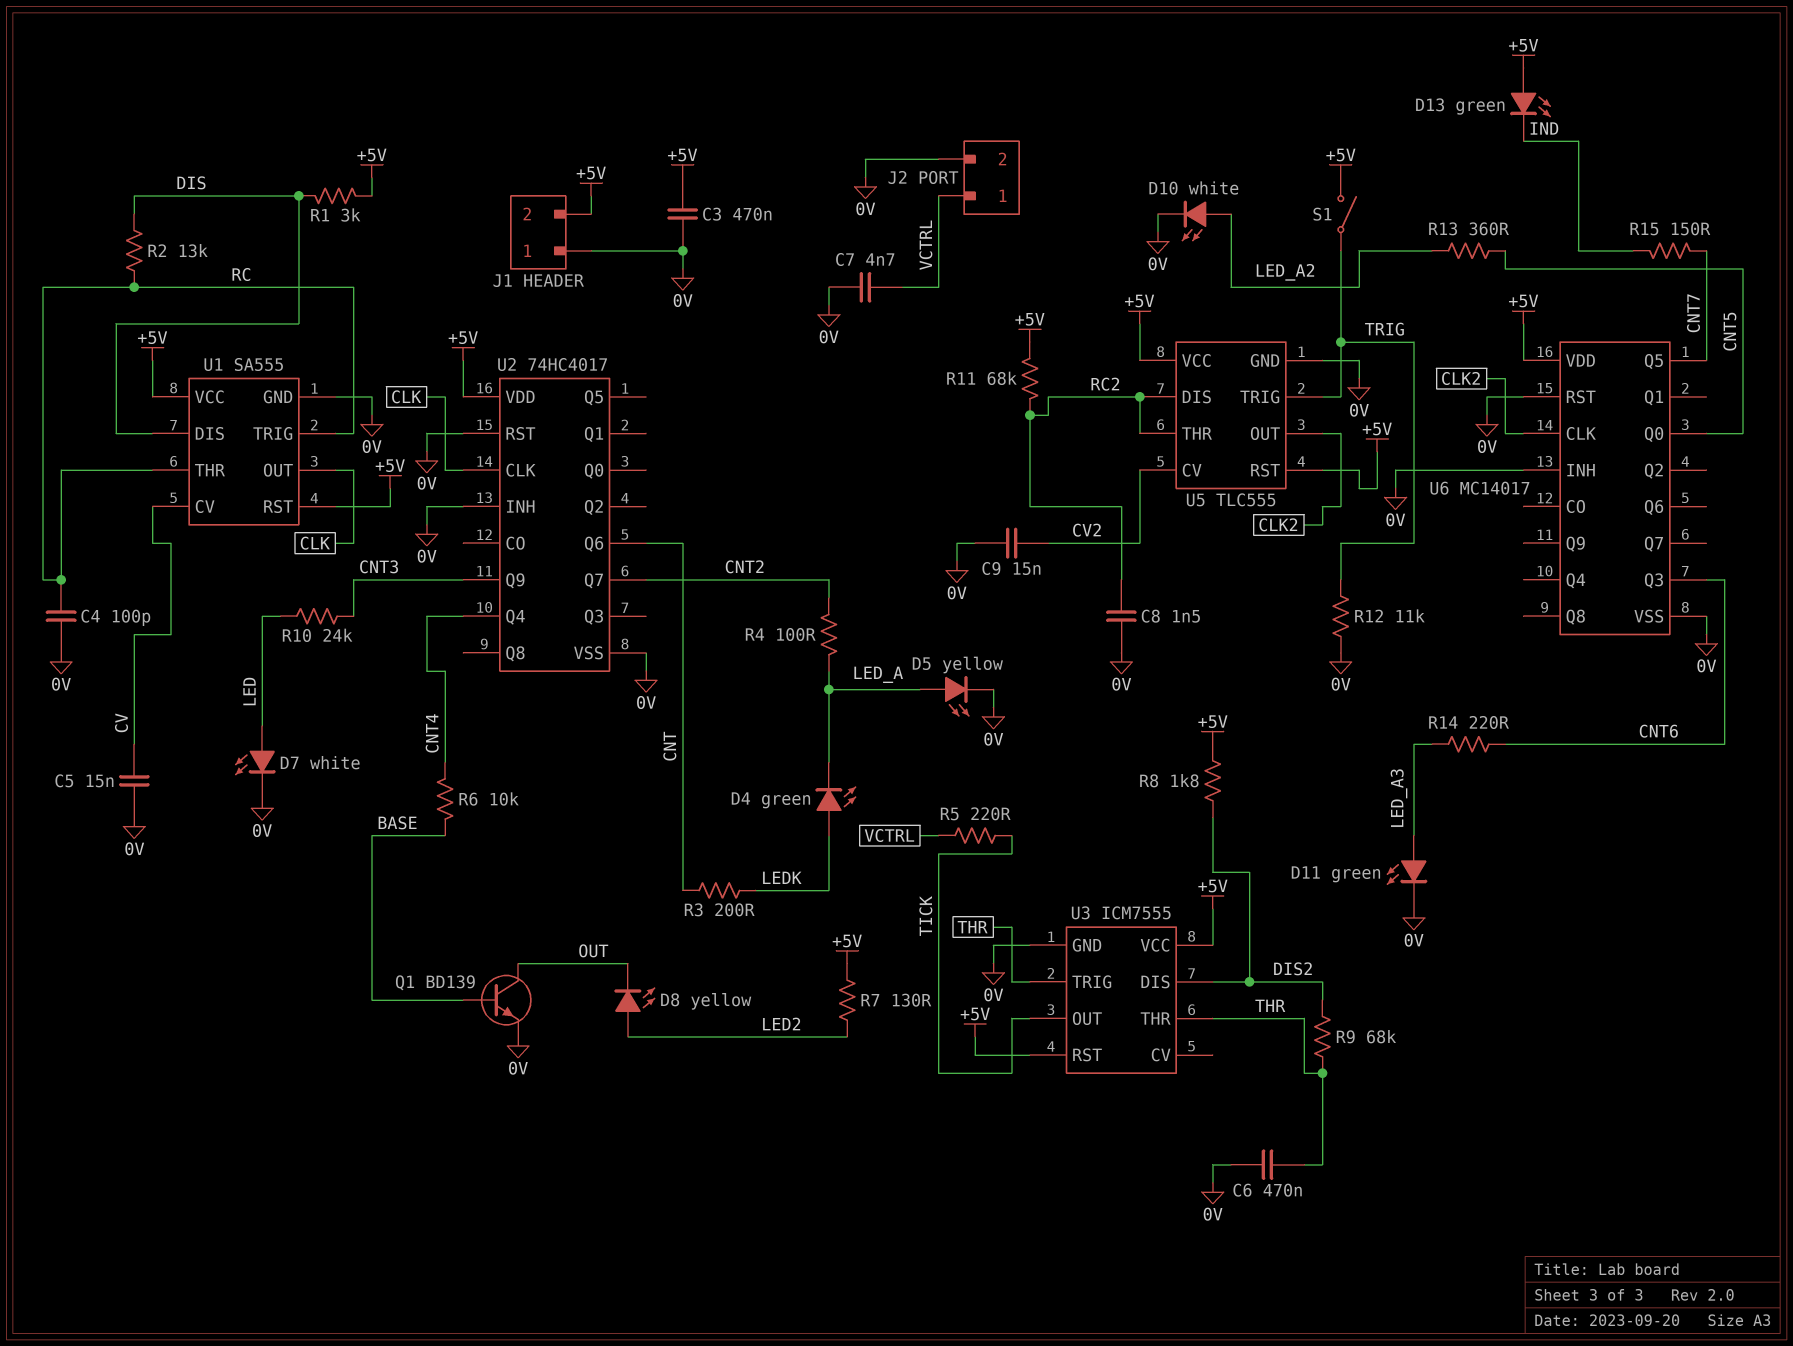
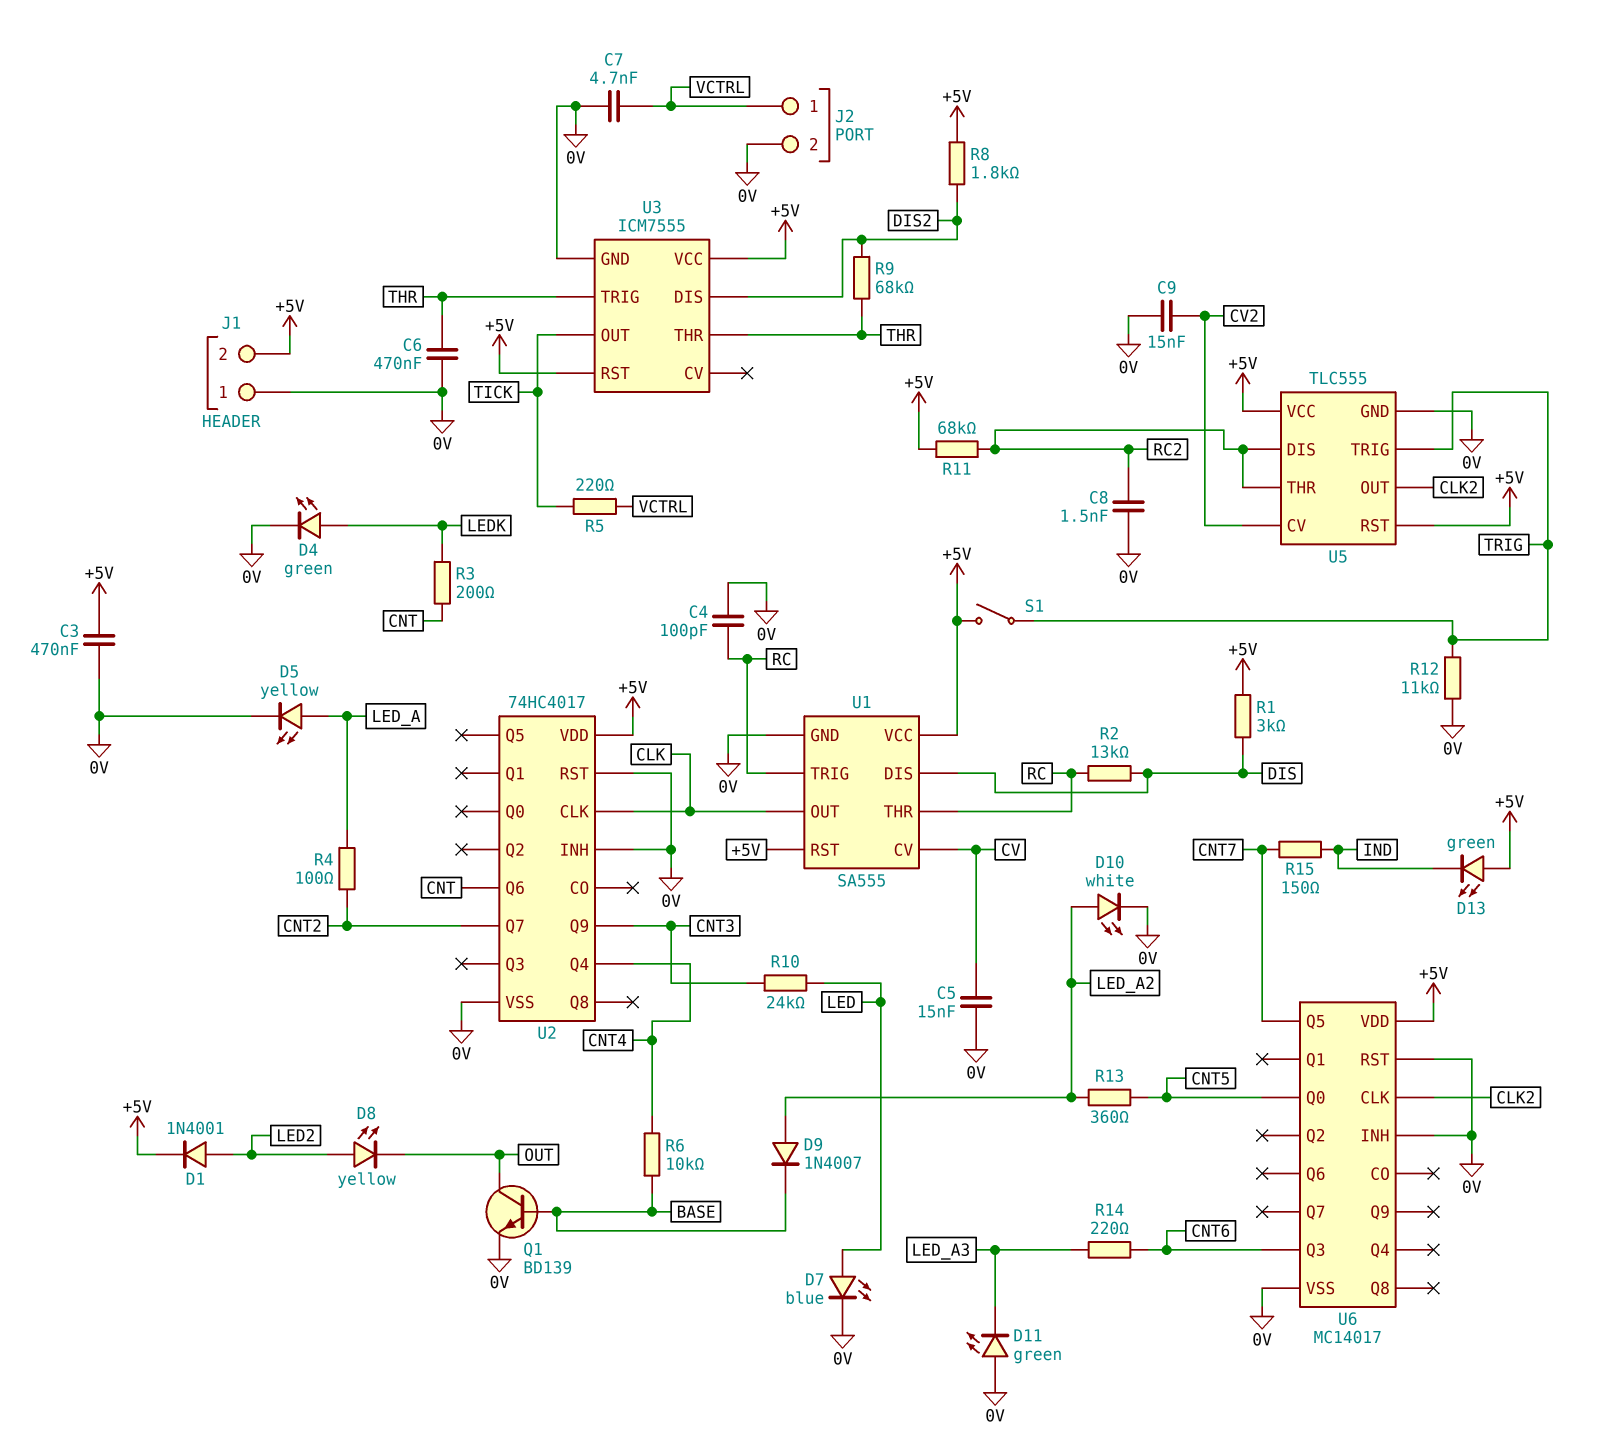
D1: none -> diode 1N4001 (A LED2, K +5V)
D4: LED green (A LEDK, K LED_A) -> LED green (A LEDK, K 0V)
D7: LED white (A LED, K 0V) -> LED blue (A LED, K 0V)
D9: none -> diode 1N4007 (A LED_A2, K BASE)
D11: LED green (A LED_A3, K 0V) -> LED green (A 0V, K LED_A3)
R7: 130 (+5V, LED2) -> none

